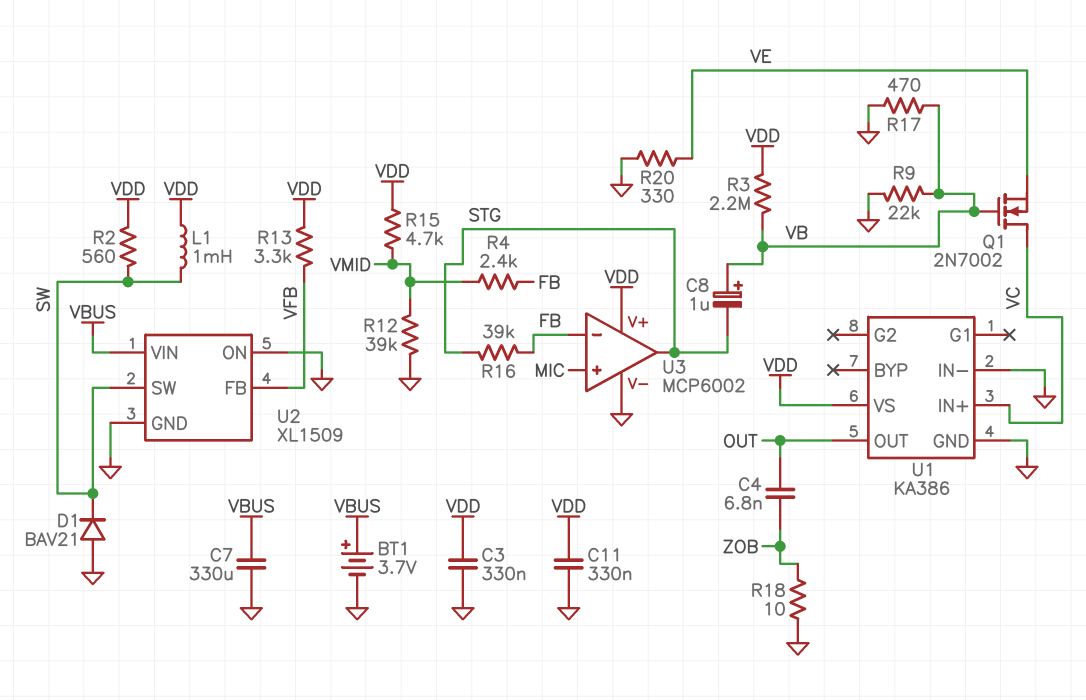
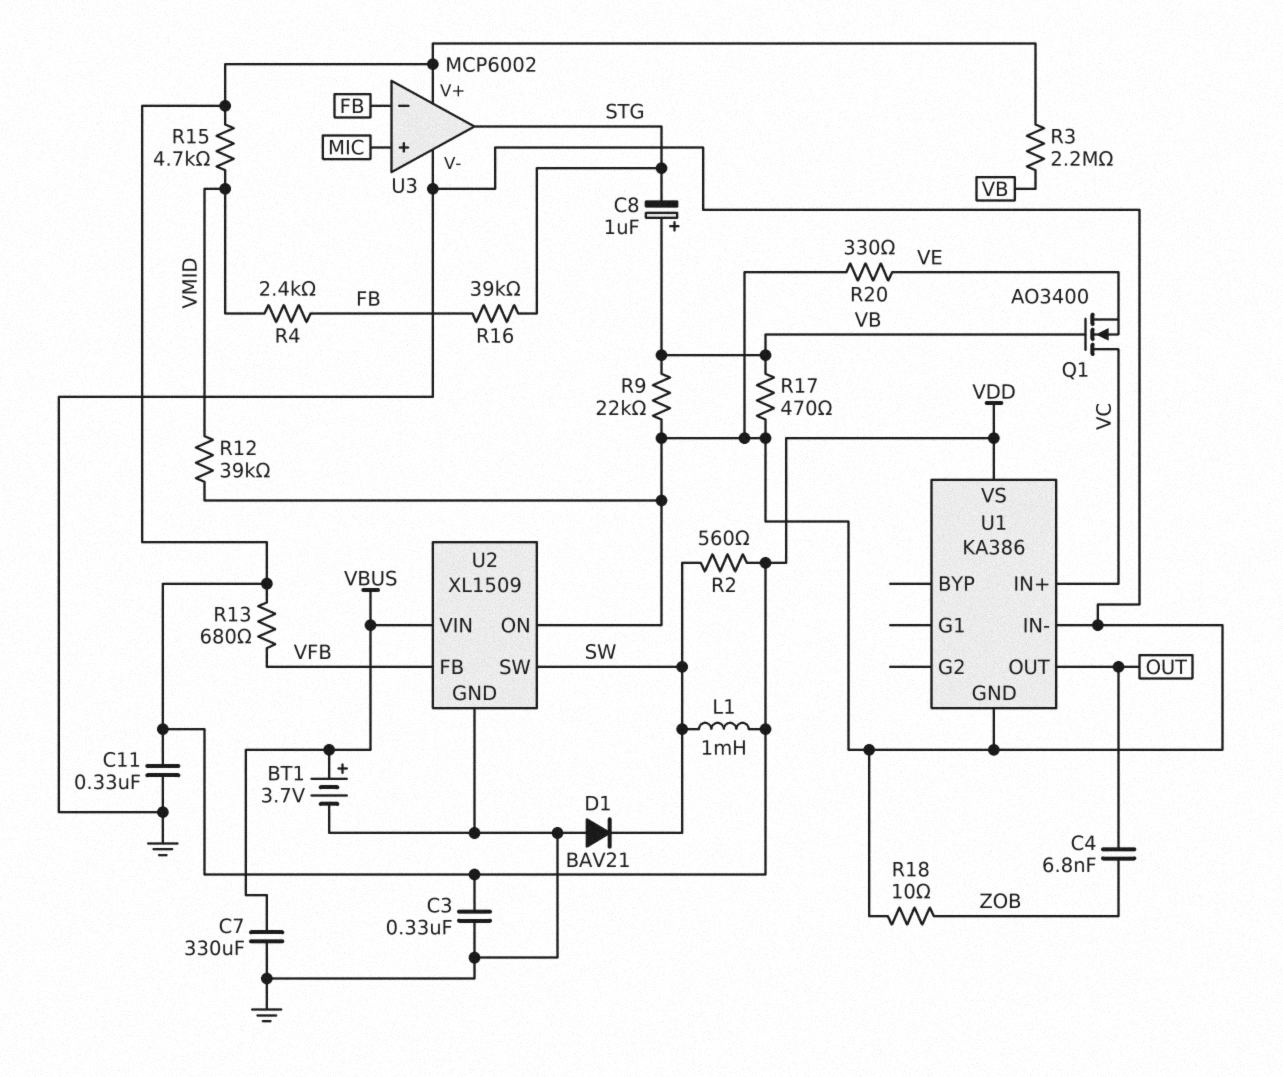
Q1: NMOS 2N7002 (G VB, D VC, S VE) -> NMOS AO3400 (G VB, D VC, S VE)
R13: 3.3k (VDD, VFB) -> 680 (VDD, VFB)

